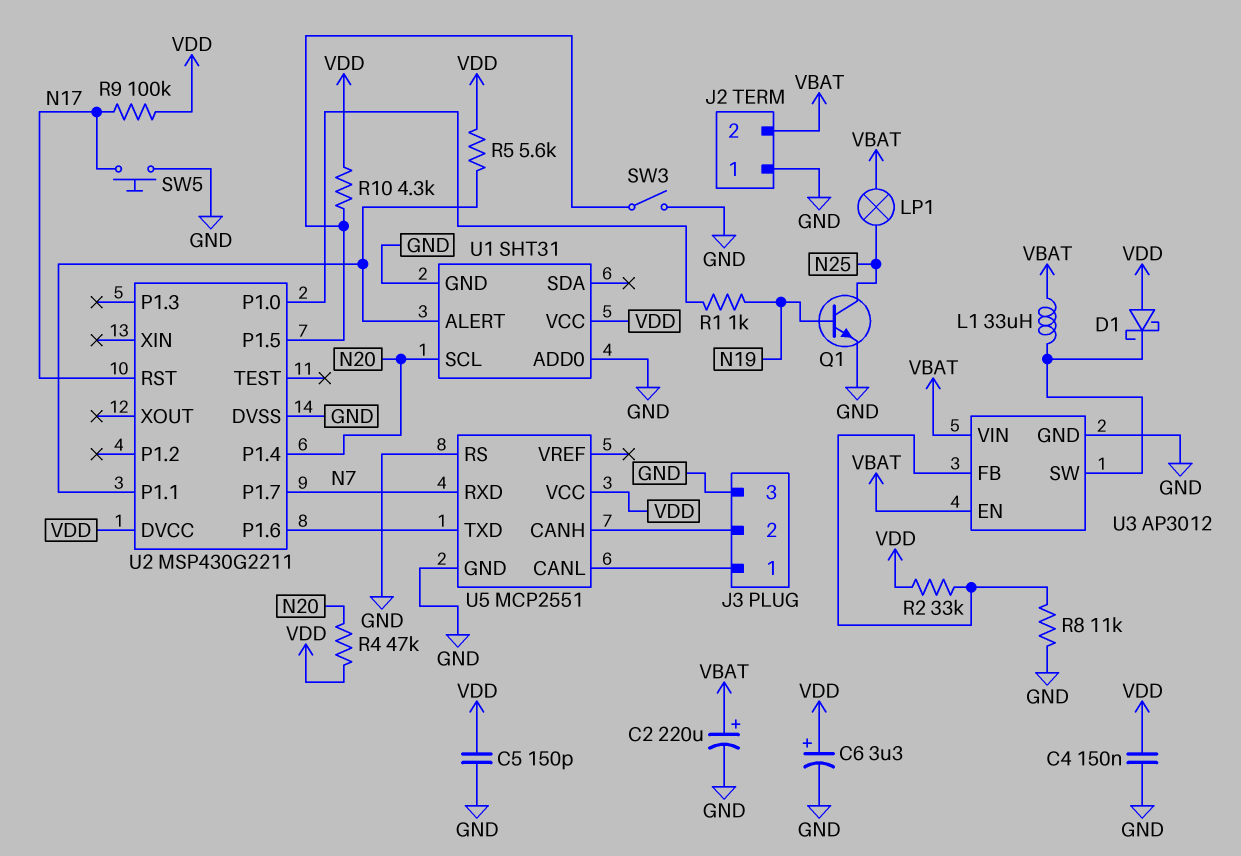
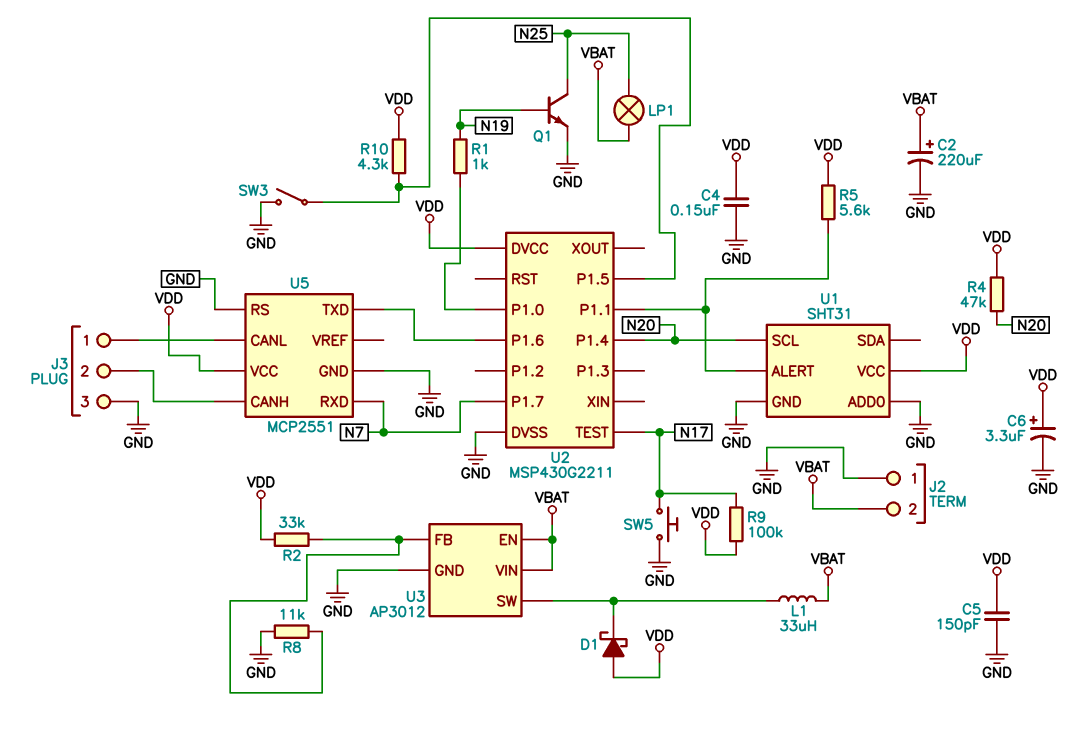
U2 pin RST: N17 -> none
U2 pin TEST: none -> N17

